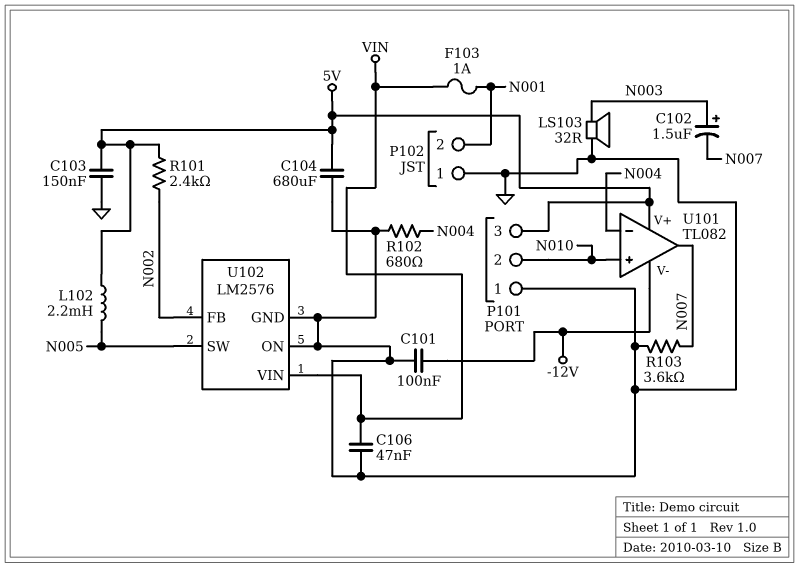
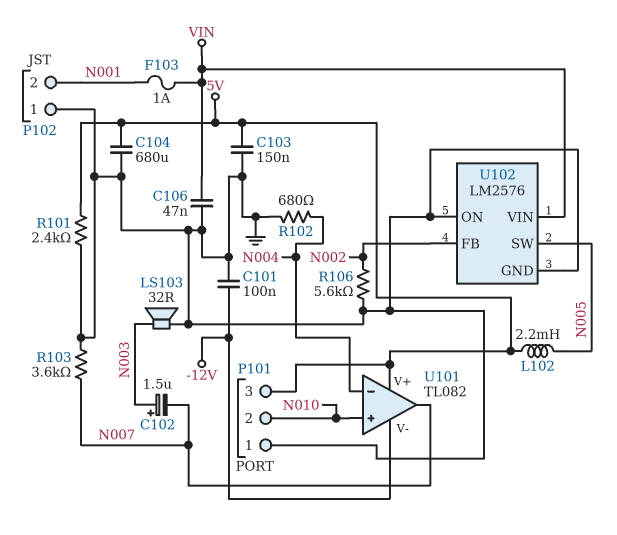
R101: 2.4k (5V, N002) -> 2.4k (5V, GND)
R106: none -> 5.6k (GND, N002)

